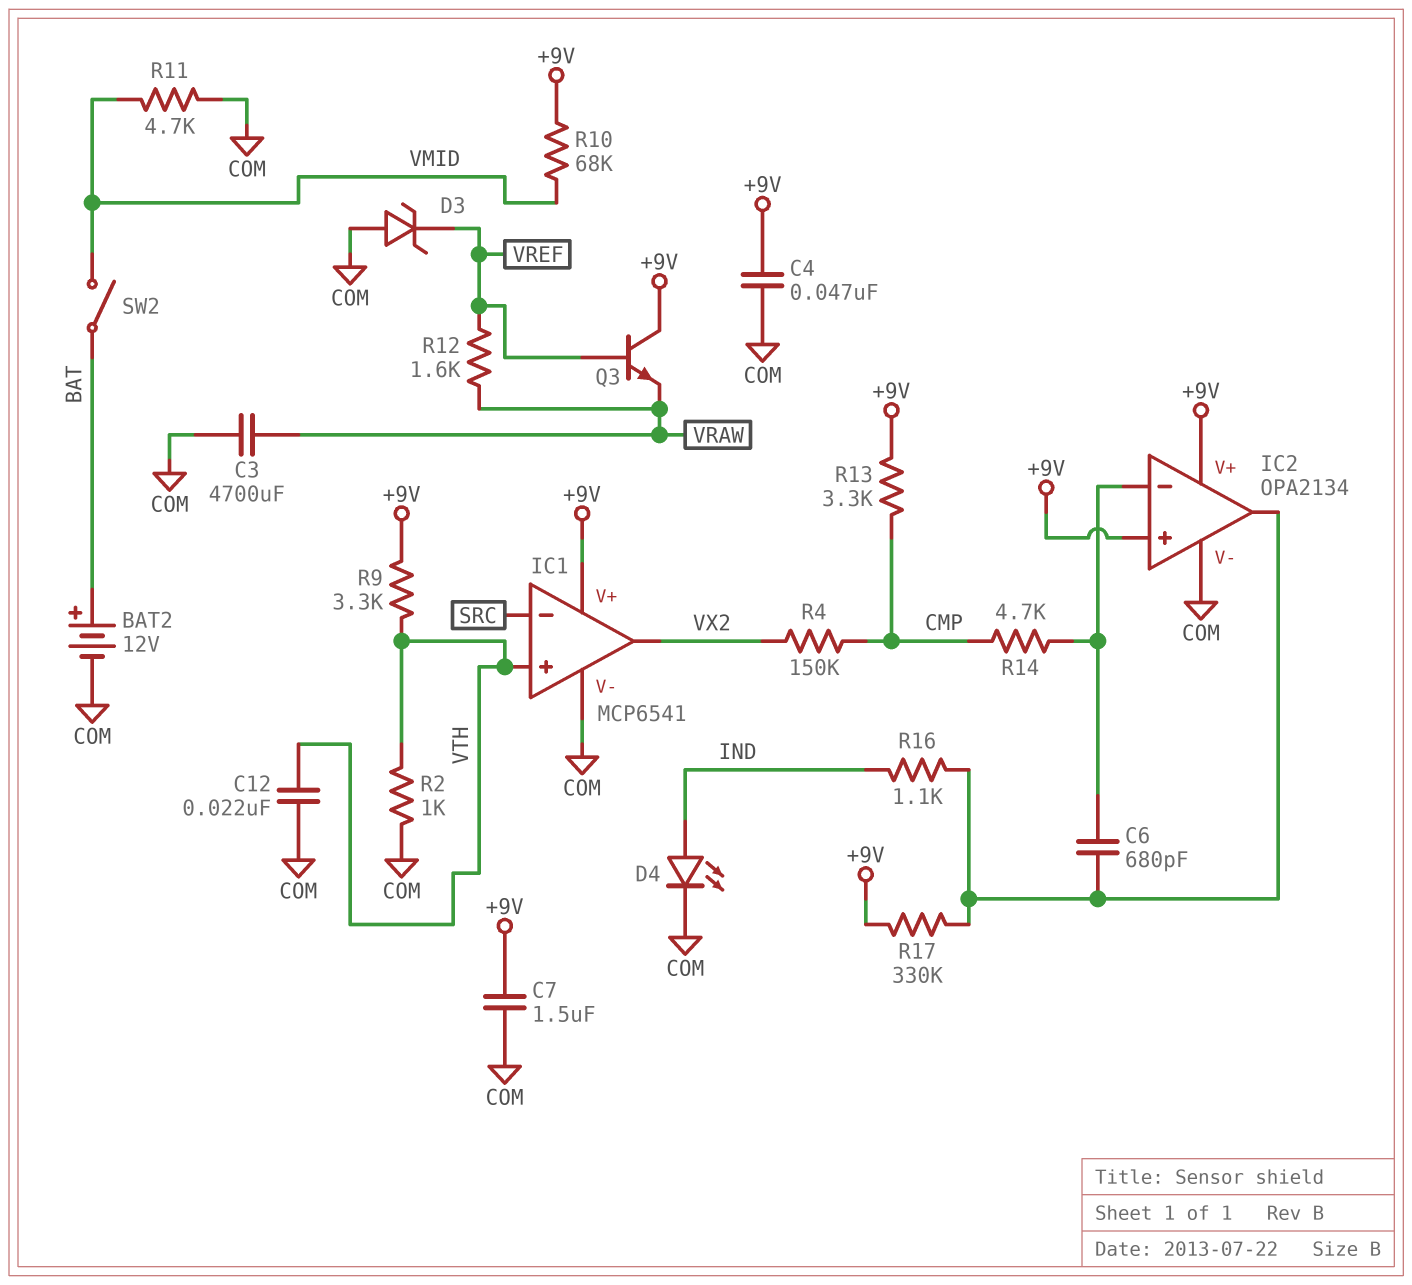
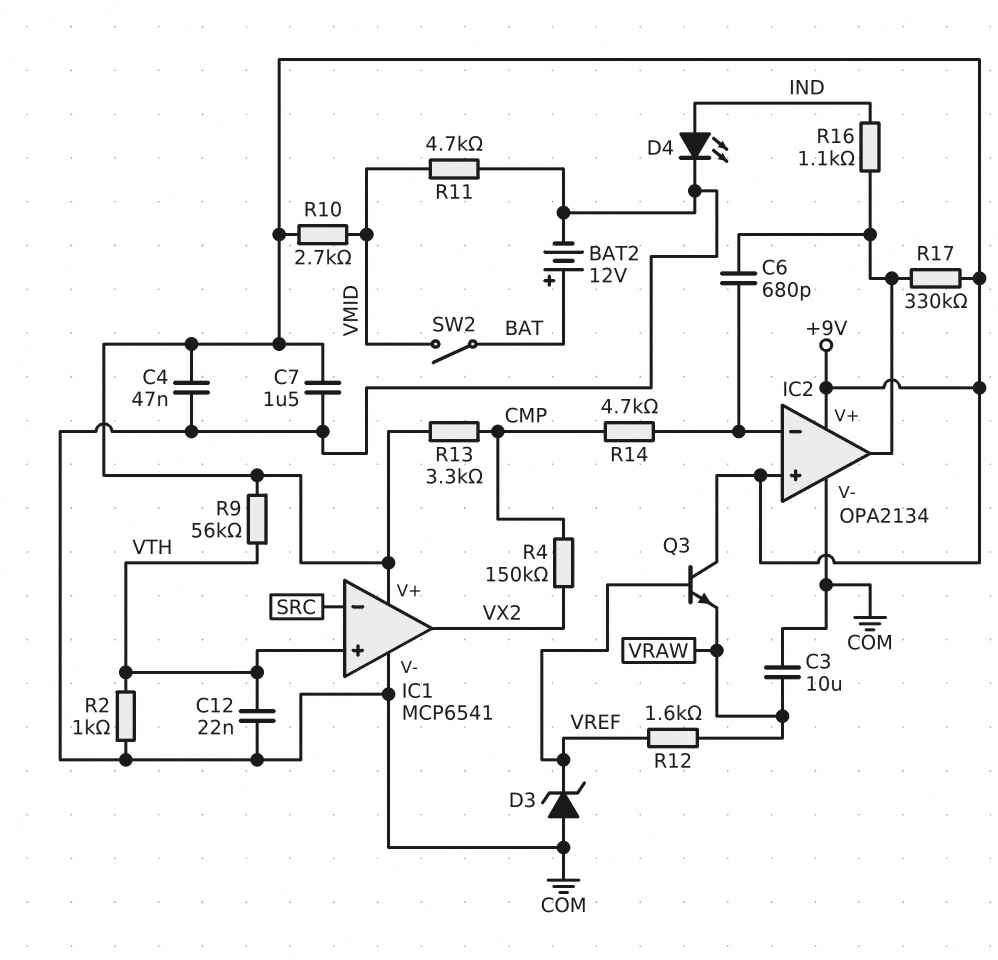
C3: 4700uF (COM, VRAW) -> 10uF (COM, VRAW)
R9: 3.3k (+9V, VTH) -> 56k (+9V, VTH)
R10: 68k (+9V, VMID) -> 2.7k (+9V, VMID)

